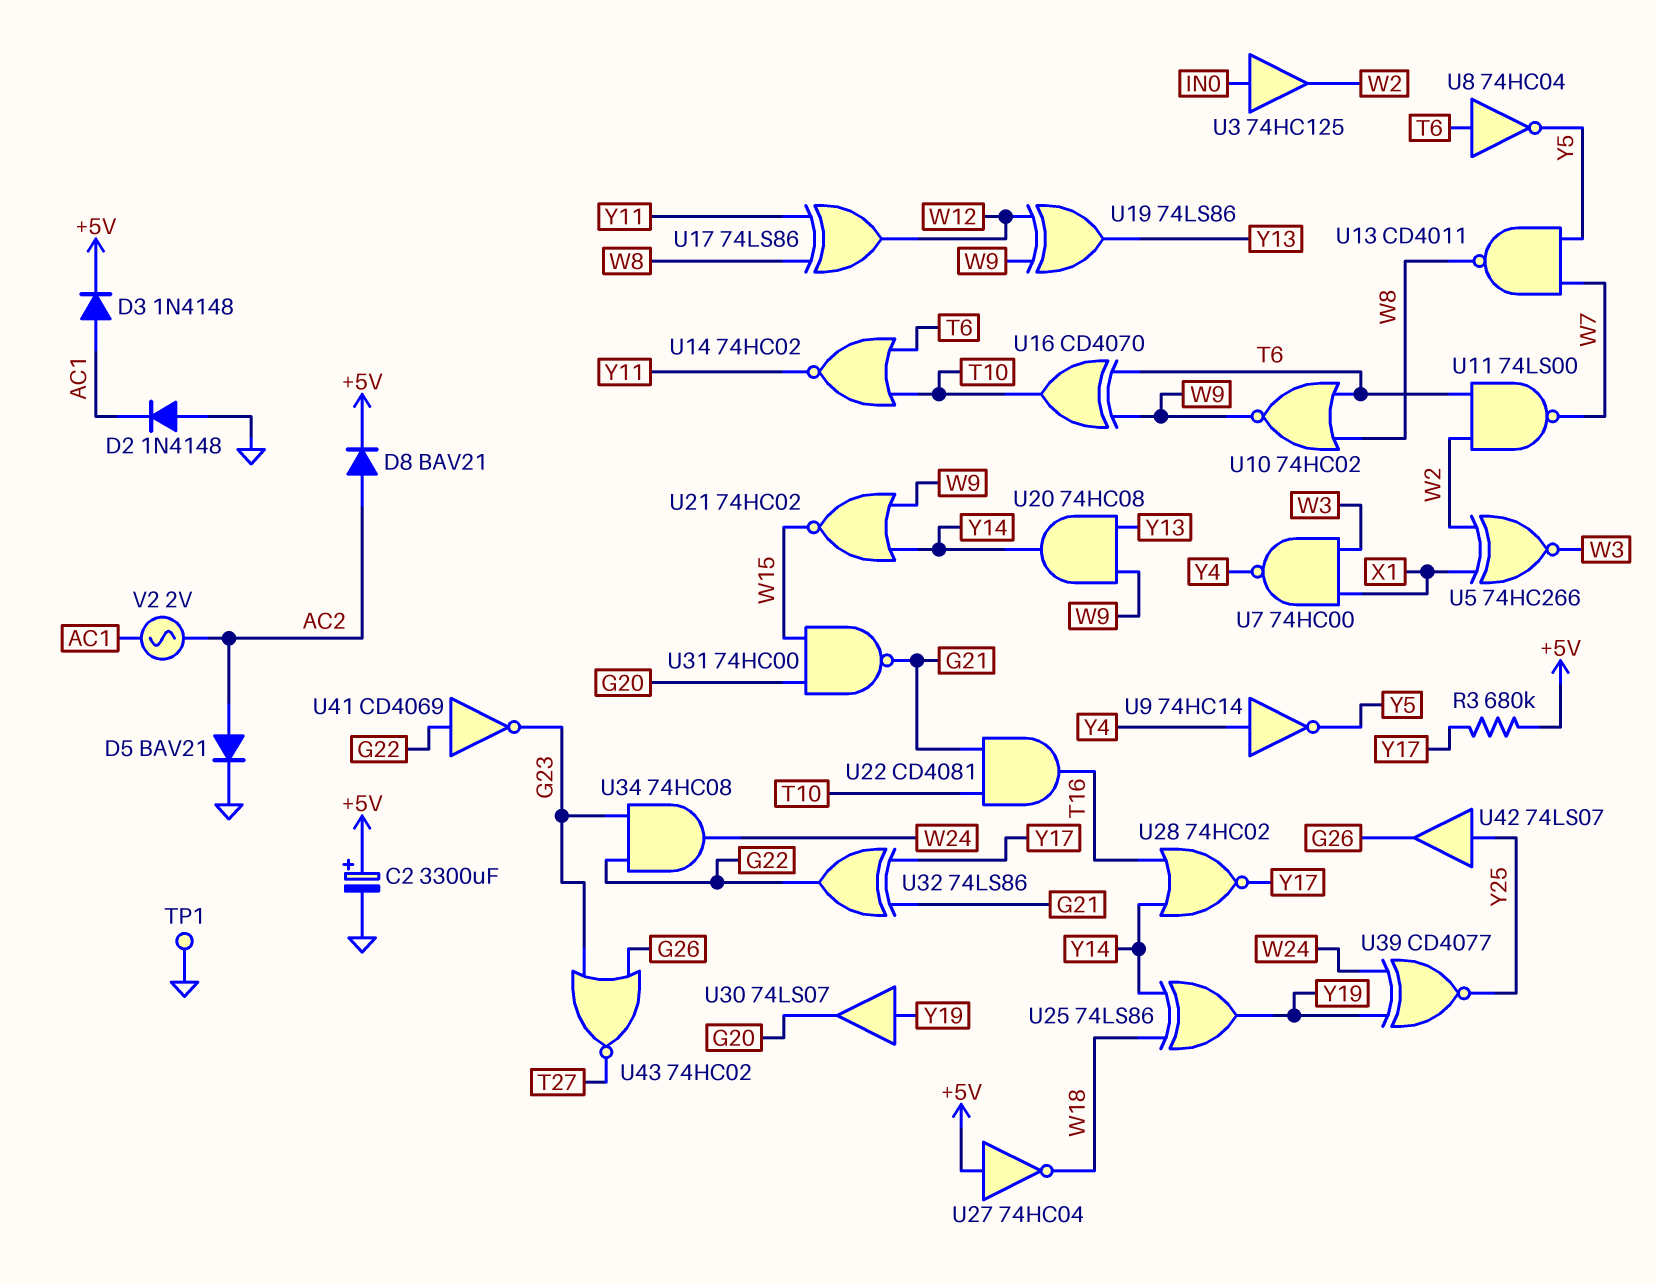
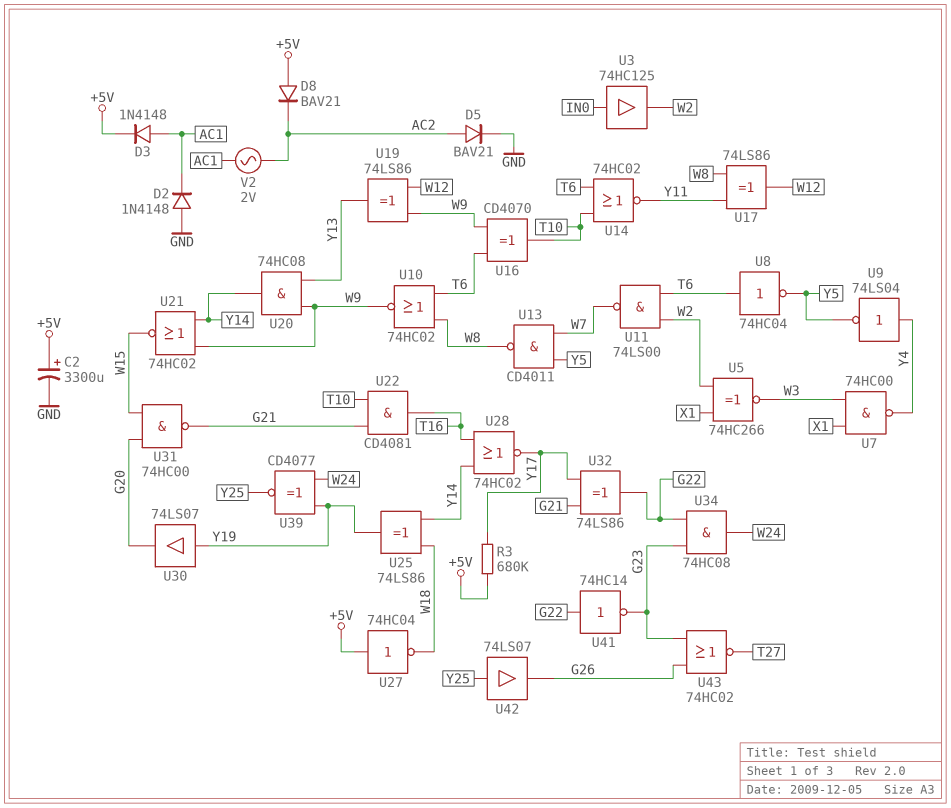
D8: diode BAV21 (A AC2, K +5V) -> diode BAV21 (A +5V, K AC2)
TP1: test point (GND) -> none
U9: NOT 74HC14 (in Y4, out Y5) -> NOT 74LS04 (in Y4, out Y5)
U41: NOT CD4069 (in G22, out G23) -> NOT 74HC14 (in G22, out G23)

